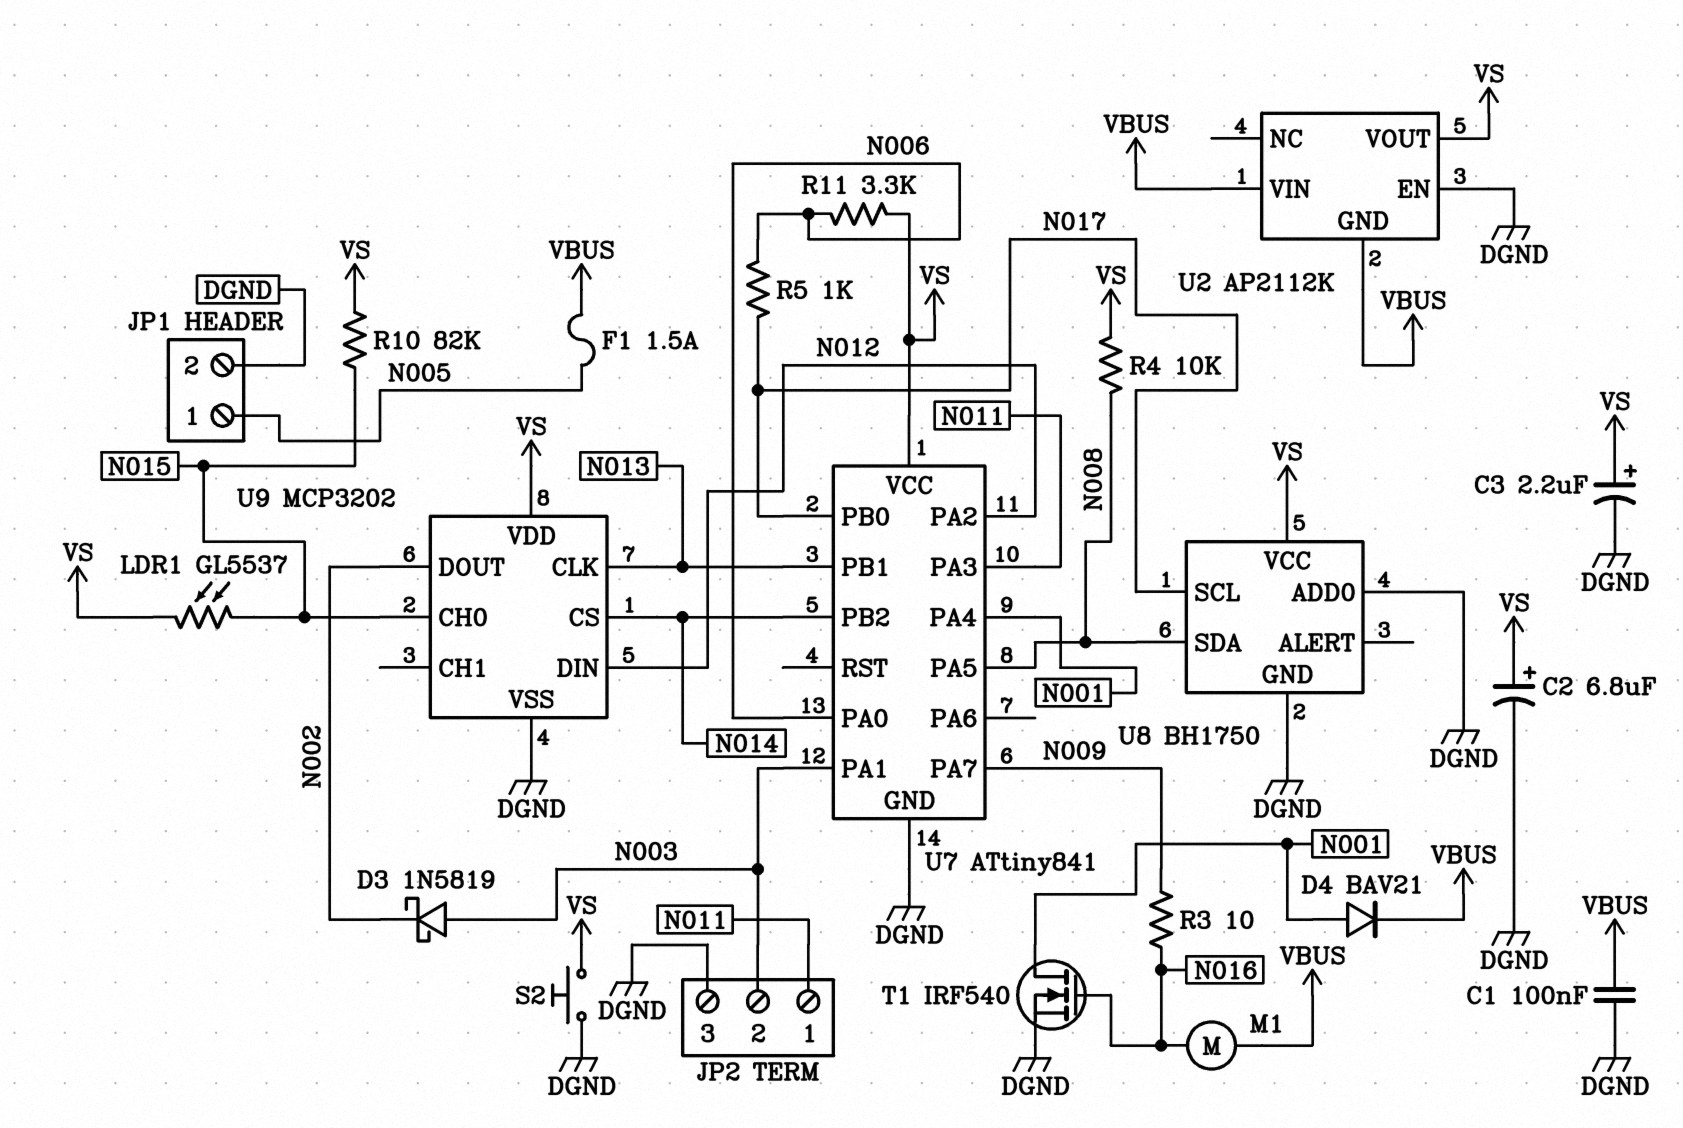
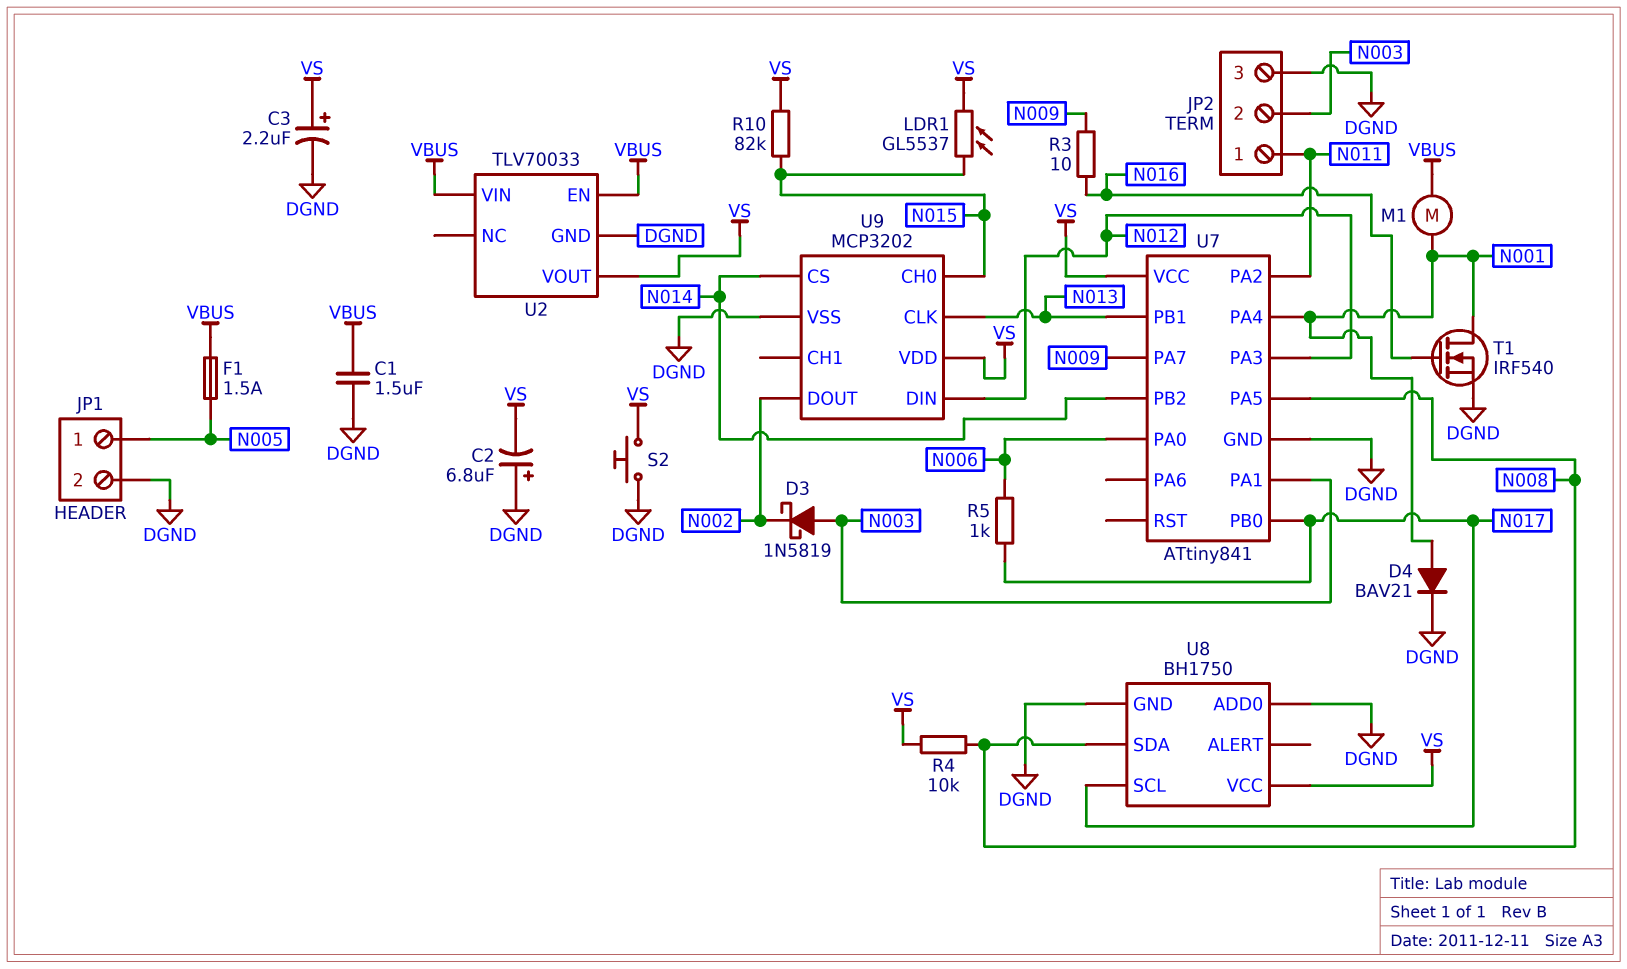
C1: 100nF (DGND, VBUS) -> 1.5uF (DGND, VBUS)
C2: 6.8uF (plus VS, minus DGND) -> 6.8uF (plus DGND, minus VS)
D4: diode BAV21 (A N001, K VBUS) -> diode BAV21 (A N001, K DGND)
M1: motor (N016, VBUS) -> motor (N001, VBUS)
R11: 3.3k (N006, VS) -> none
U2: AP2112K -> TLV70033
U2 pin EN: DGND -> VBUS
U2 pin GND: VBUS -> DGND
U7 pin PA2: N012 -> N011
U7 pin PA3: N011 -> N012

